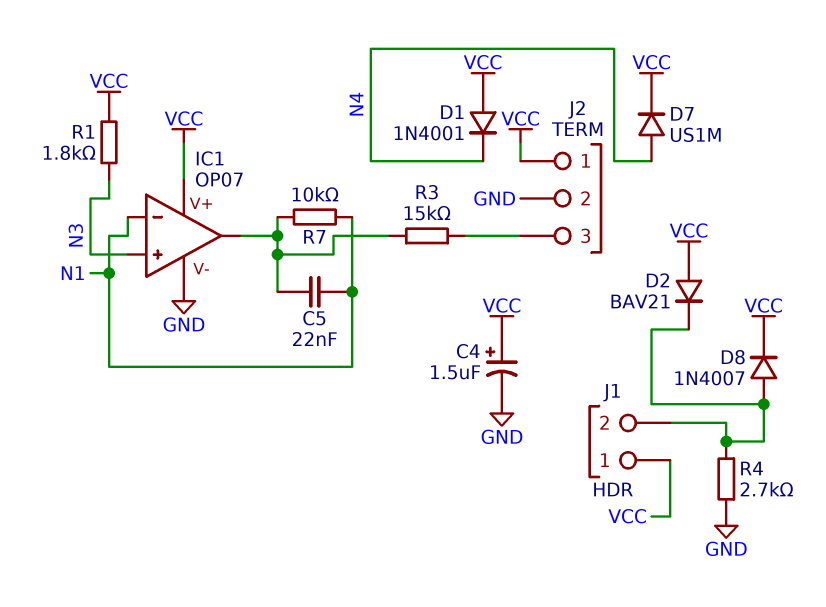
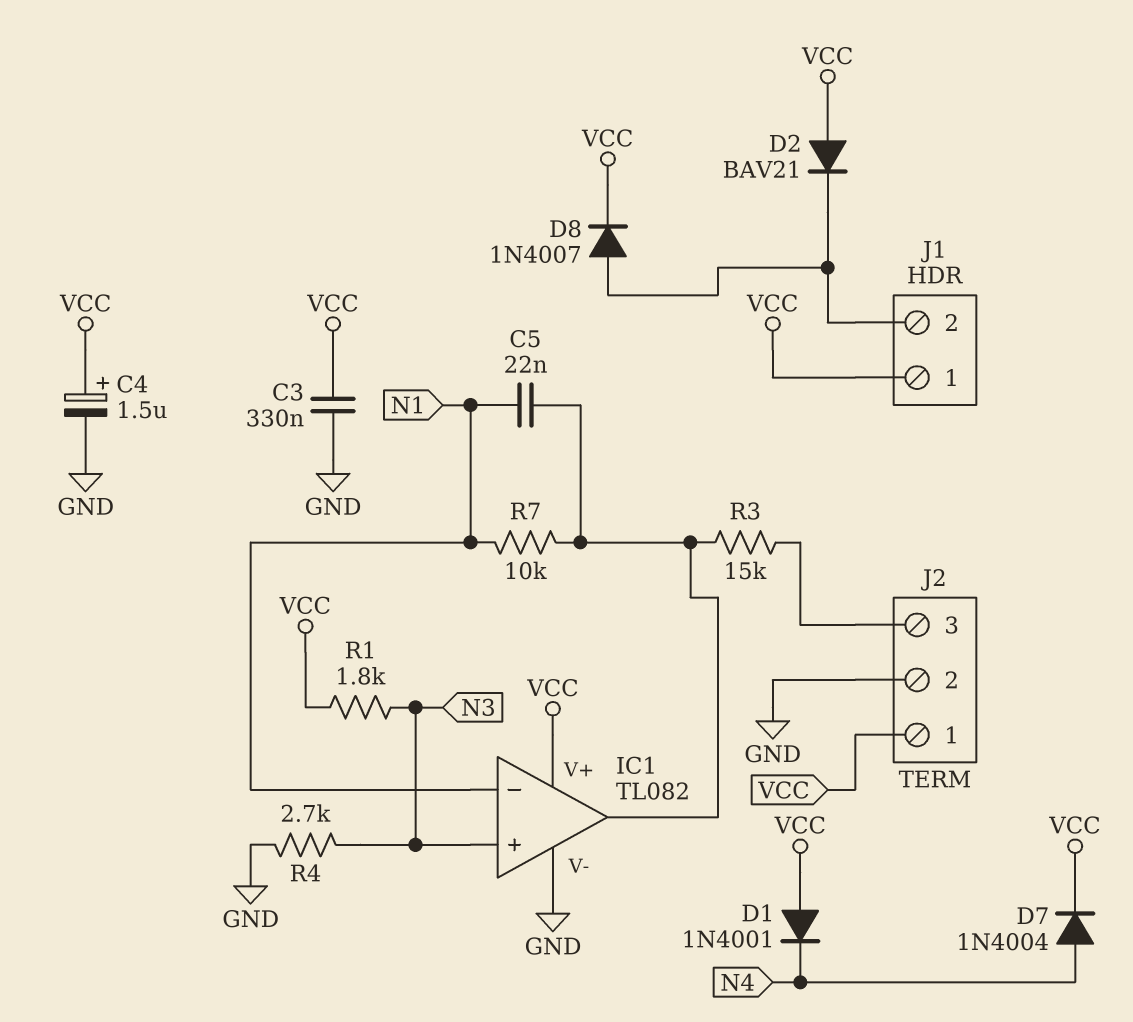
C3: none -> 330nF (GND, VCC)
D7: diode US1M (A N4, K VCC) -> diode 1N4004 (A N4, K VCC)
IC1: OP07 -> TL082
R4: 2.7k (GND, J1/2) -> 2.7k (GND, N3)

